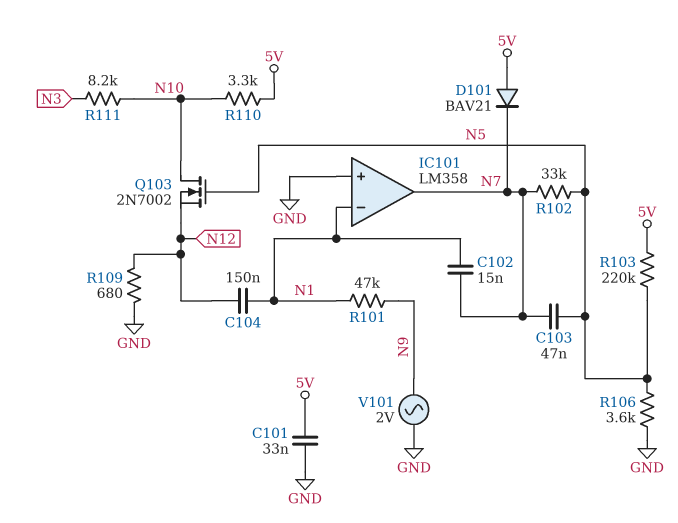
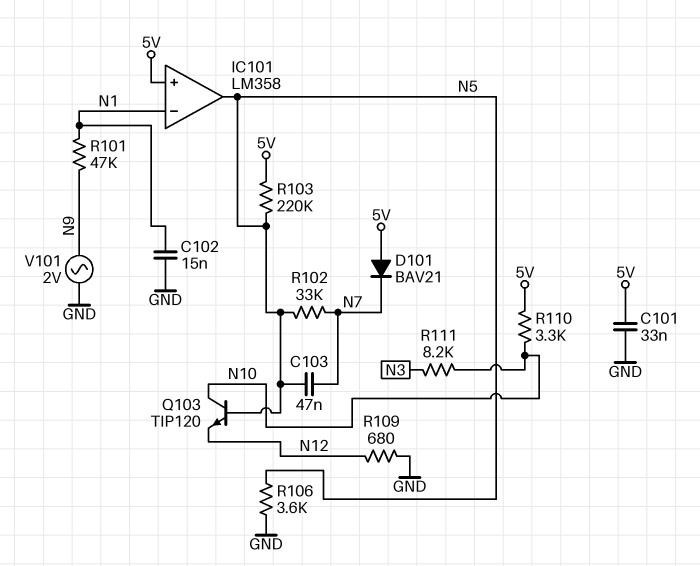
C102: 15nF (N1, N7) -> 15nF (GND, N1)
C104: 150nF (N1, N12) -> none
IC101 pin in+: GND -> 5V
IC101 pin out: N7 -> N5
Q103: NMOS 2N7002 (G N5, D N10, S N12) -> NPN TIP120 (B N5, C N10, E N12)

